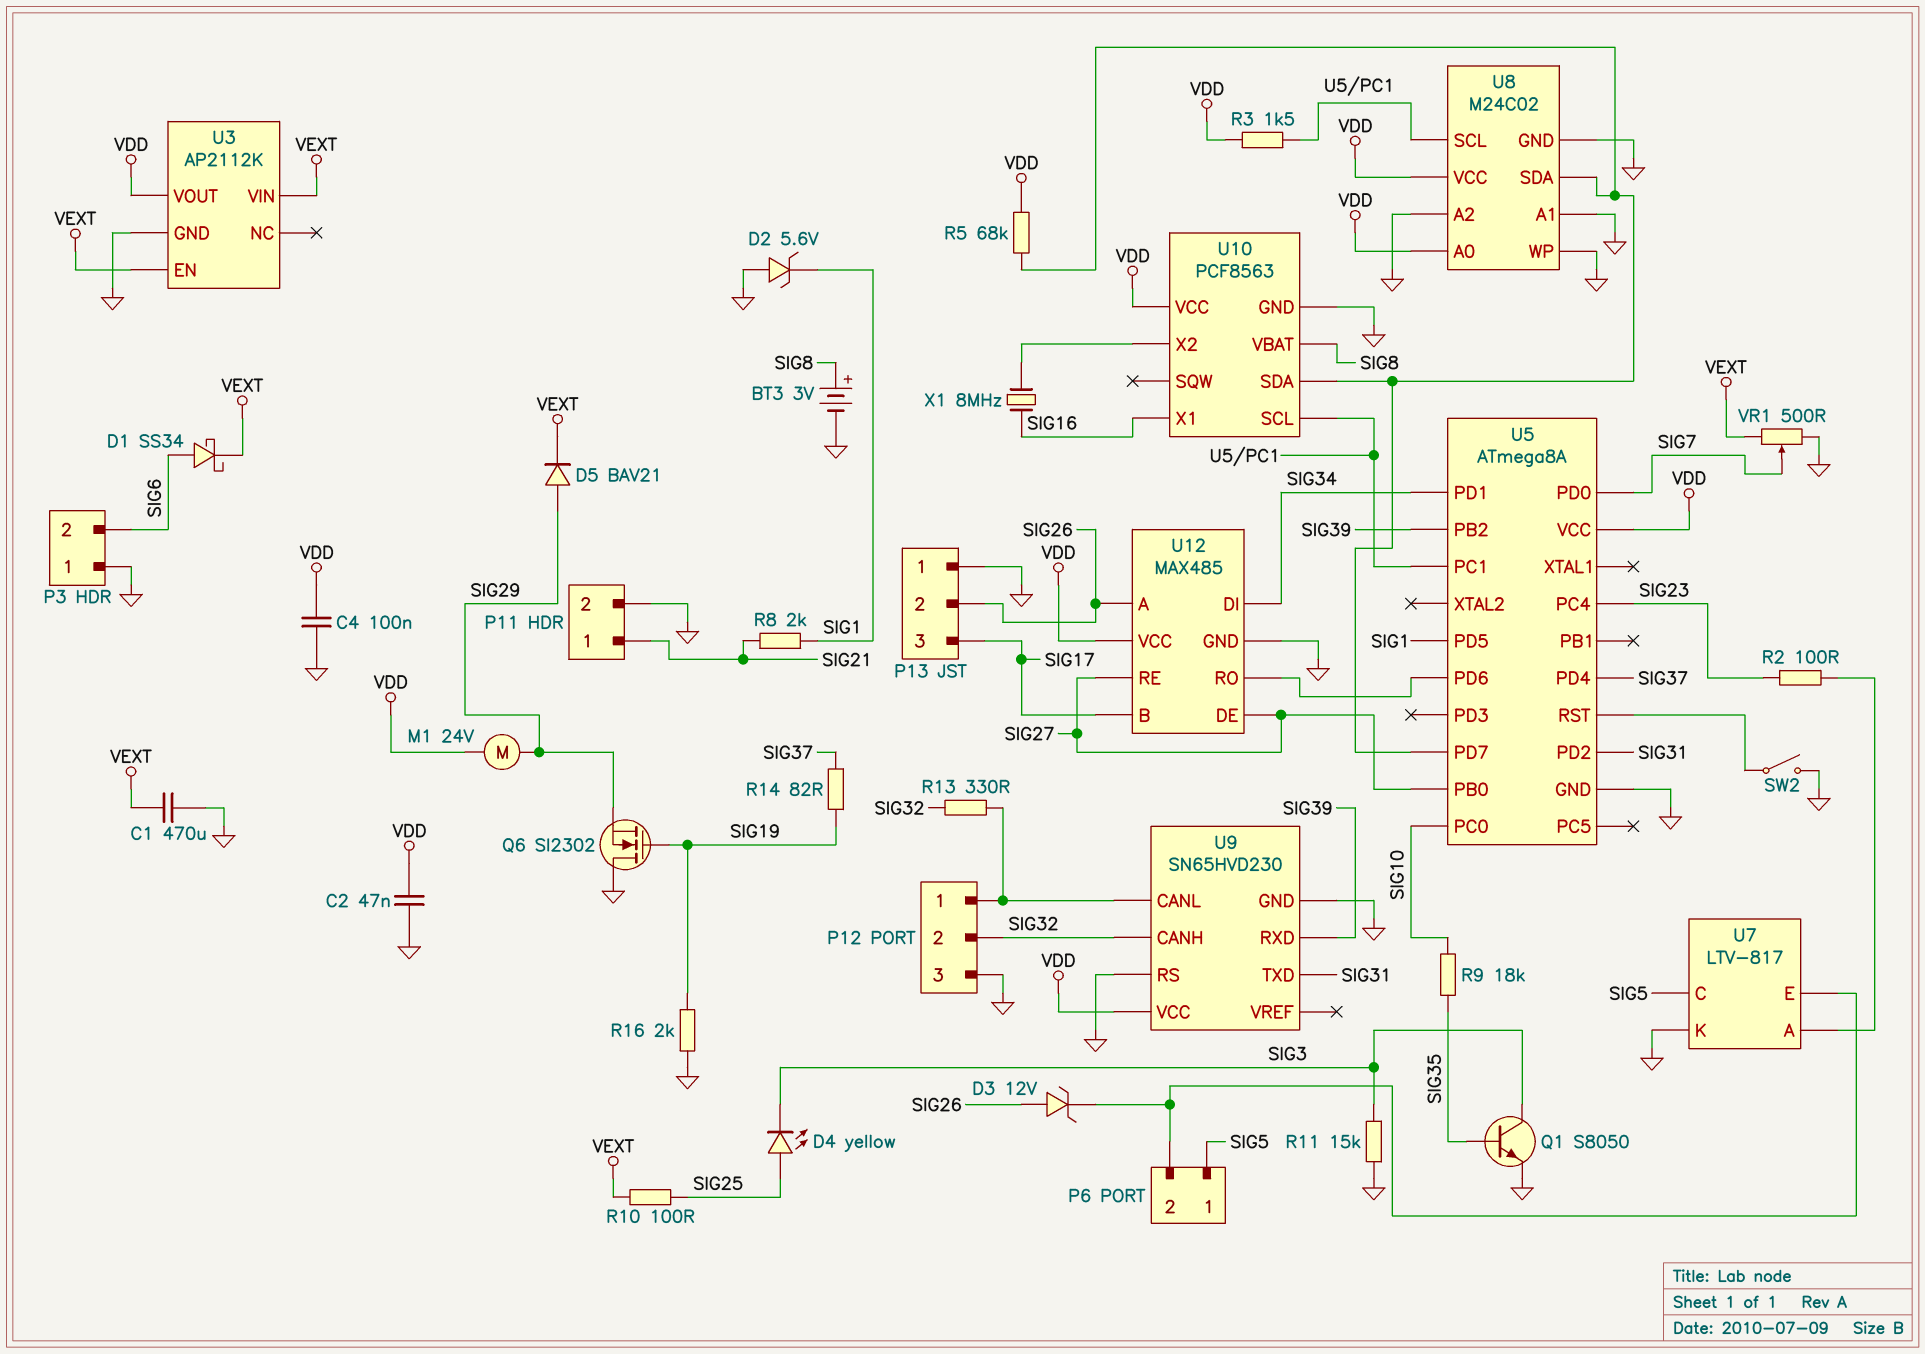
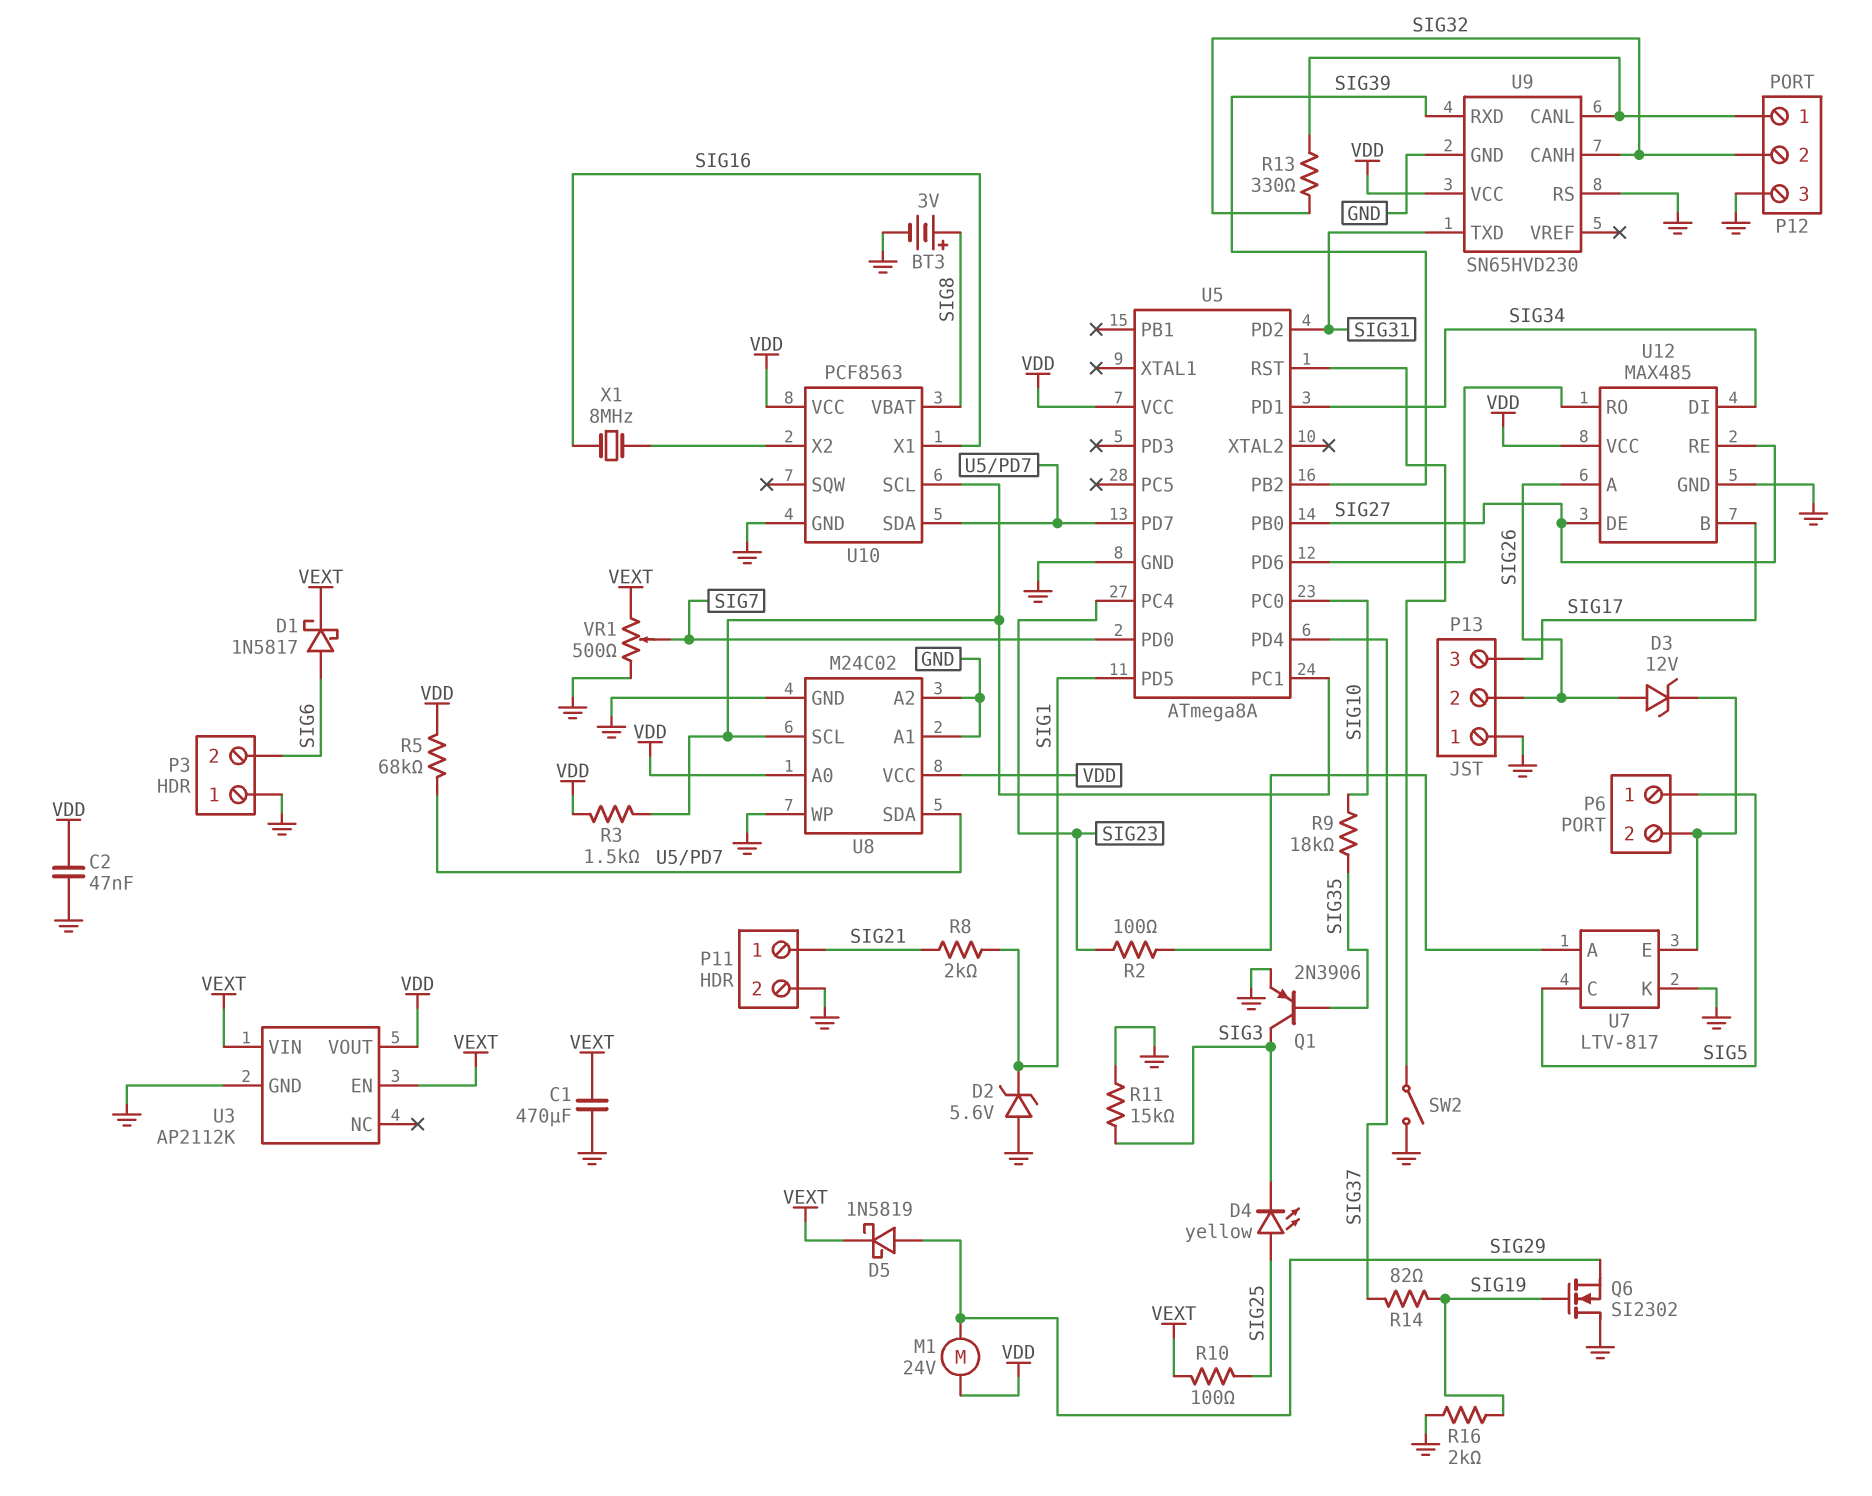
C4: 100nF (GND, VDD) -> none
D1: schottky SS34 (A SIG6, K VEXT) -> schottky 1N5817 (A SIG6, K VEXT)
D5: diode BAV21 (A SIG29, K VEXT) -> schottky 1N5819 (A SIG29, K VEXT)
Q1: NPN S8050 (B SIG35, C SIG3, E GND) -> PNP 2N3906 (B SIG35, C SIG3, E GND)

